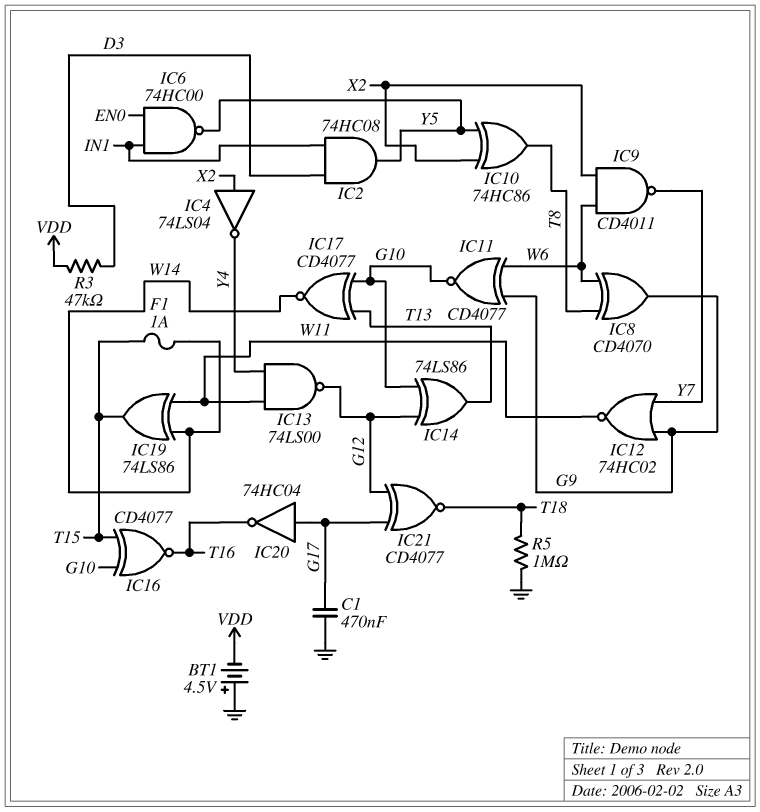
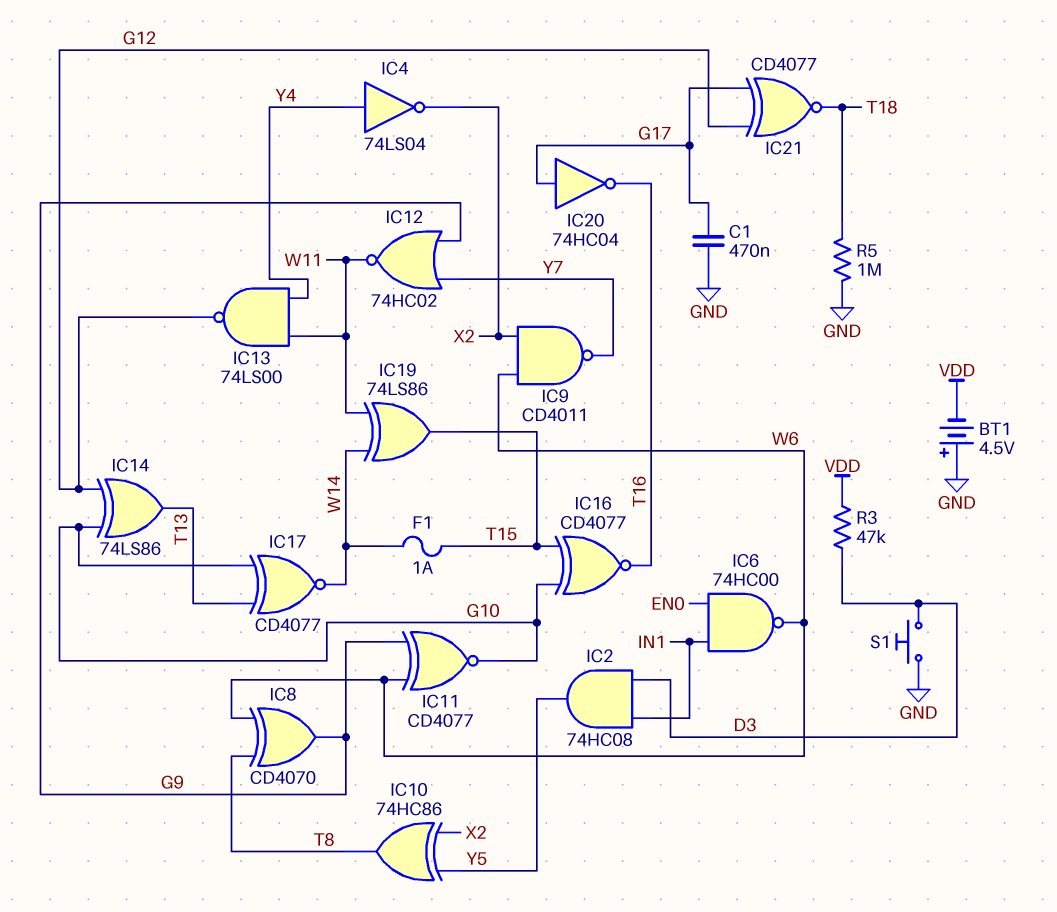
IC4: NOT 74LS04 (in X2, out Y4) -> NOT 74LS04 (in Y4, out X2)
IC6: NAND 74HC00 (in EN0, in IN1, out Y5) -> NAND 74HC00 (in EN0, in IN1, out W6)
S1: none -> button (D3, GND)

